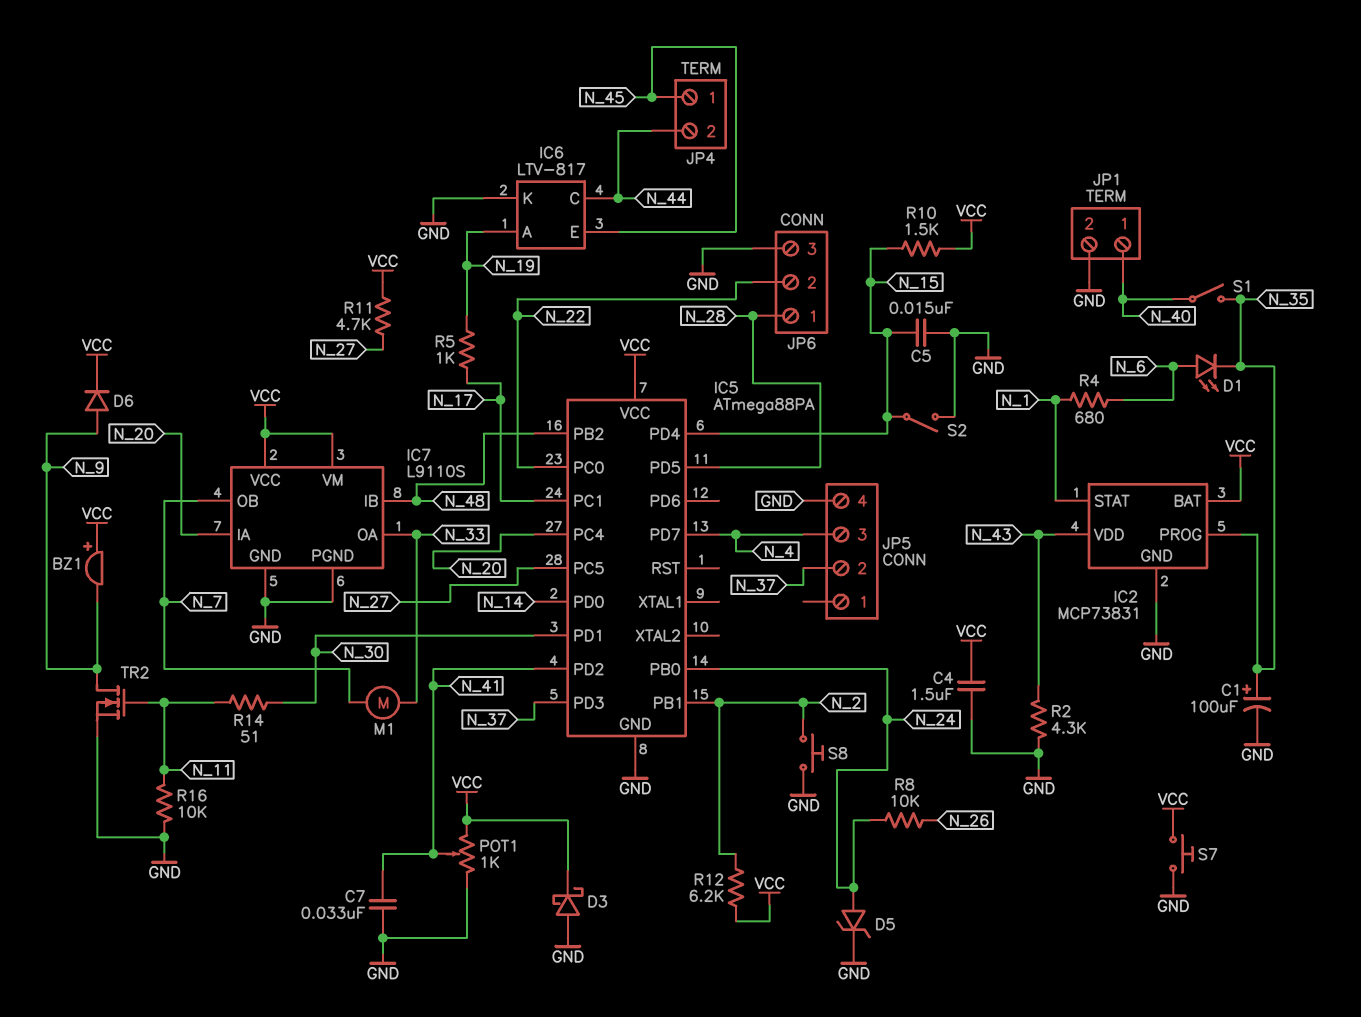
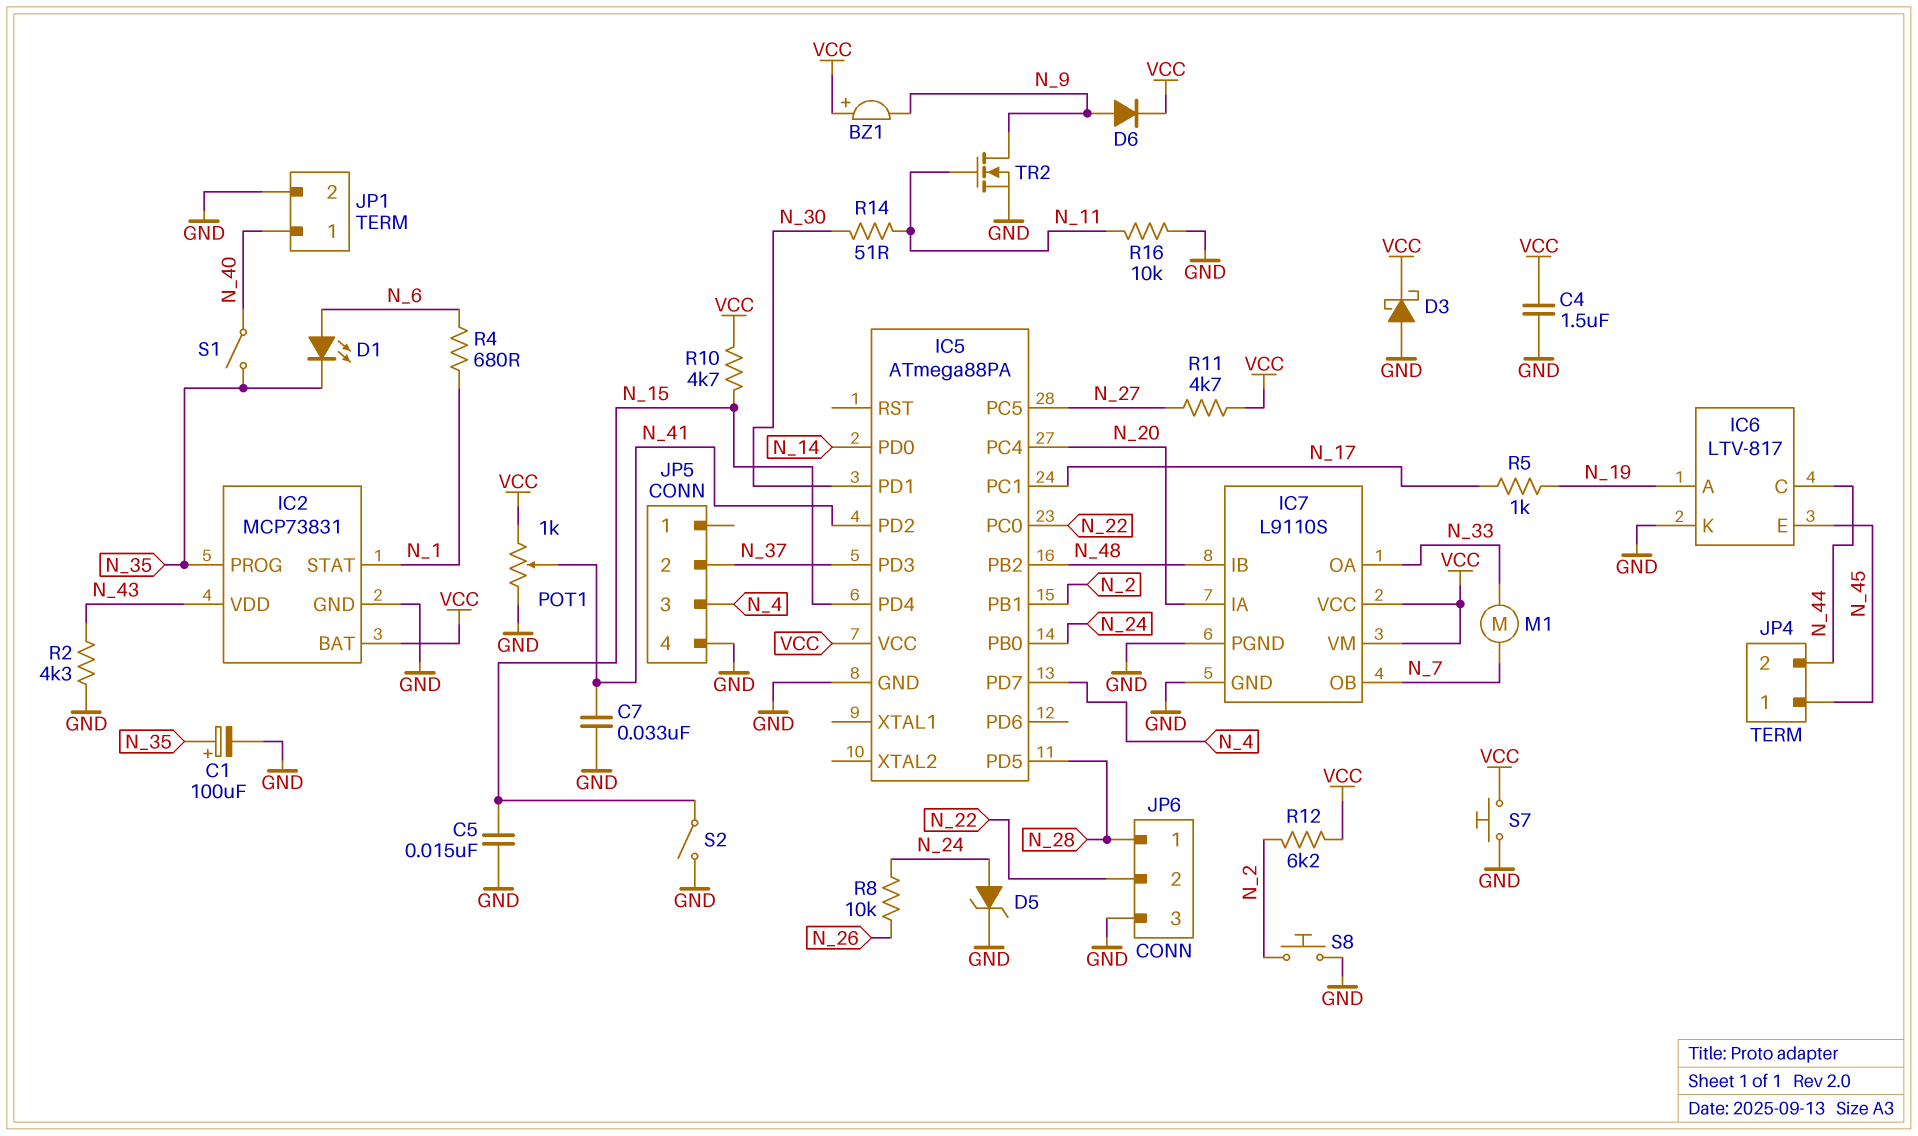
R10: 1.5k (N_15, VCC) -> 4.7k (N_15, VCC)

